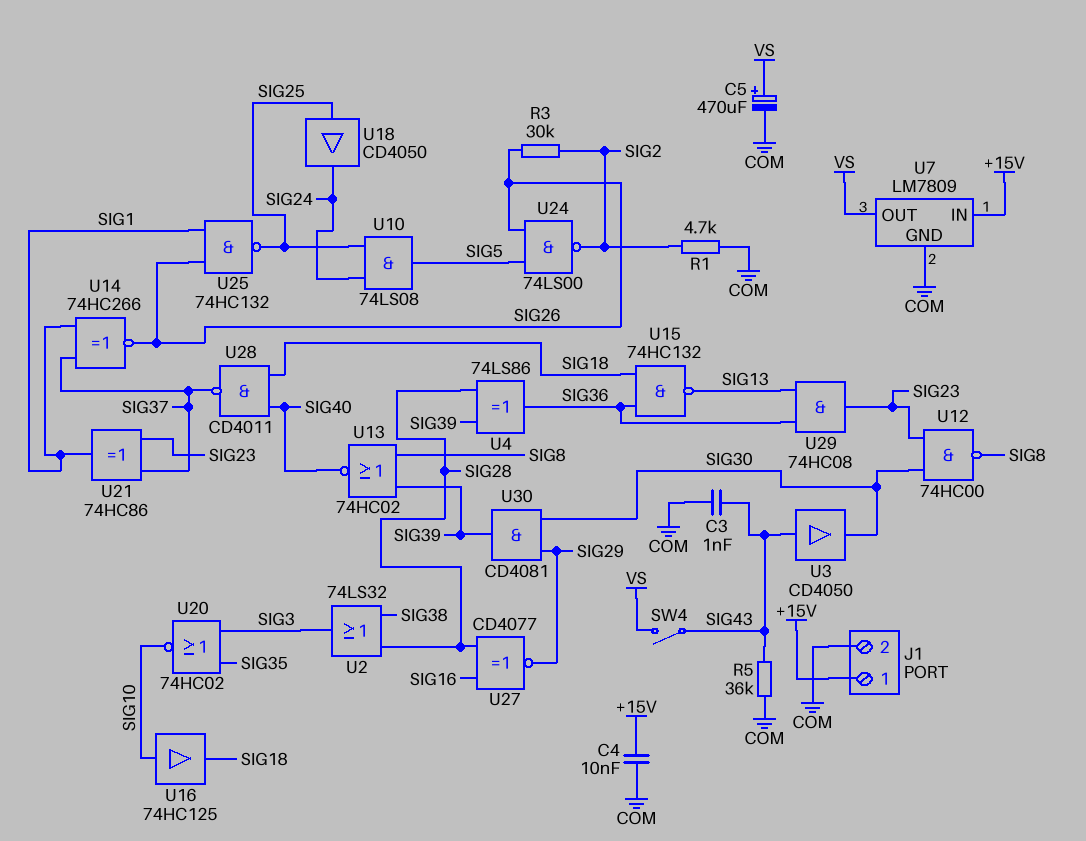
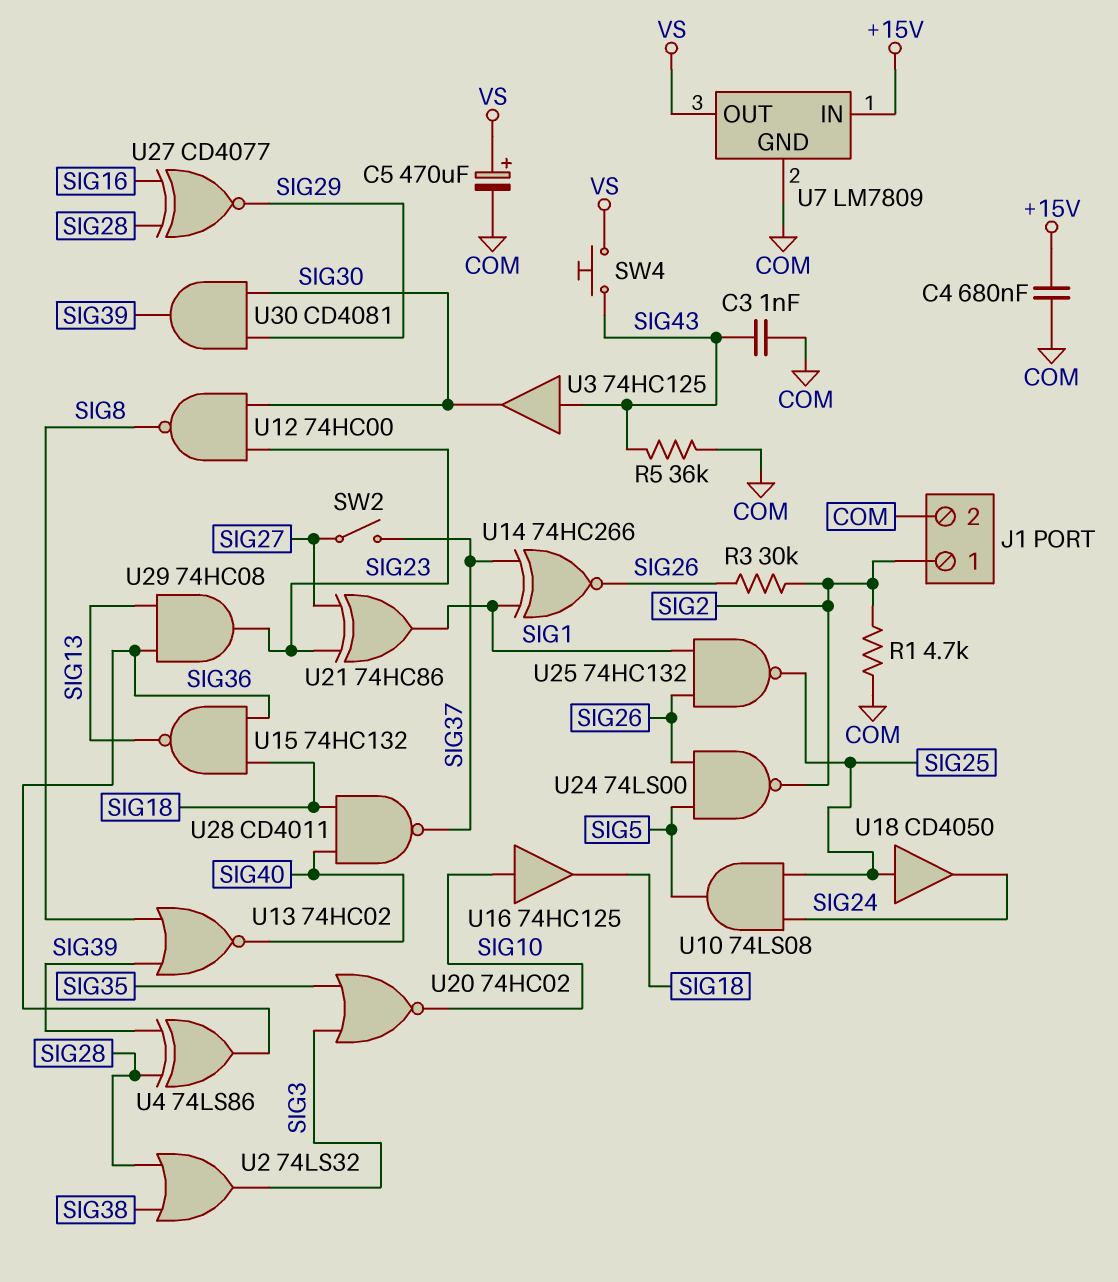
C4: 10nF (+15V, COM) -> 680nF (+15V, COM)
J1 pin 1: +15V -> SIG2
SW2: none -> switch (SIG27, SIG37)
SW4: switch (SIG43, VS) -> button (SIG43, VS)
U3: buffer CD4050 (in SIG43, out SIG30) -> buffer 74HC125 (in SIG43, out SIG30)
U21: XOR 74HC86 (in SIG23, in SIG37, out SIG1) -> XOR 74HC86 (in SIG23, in SIG27, out SIG1)

